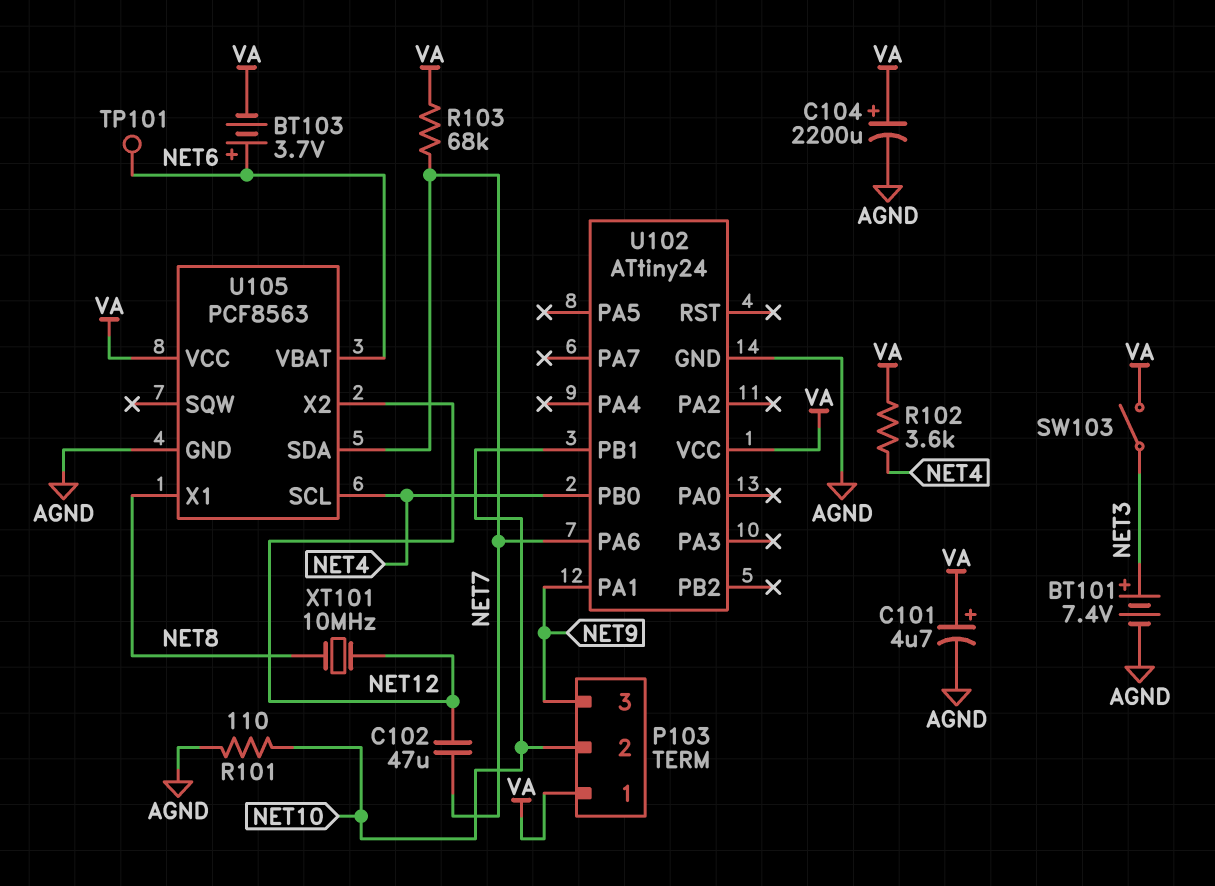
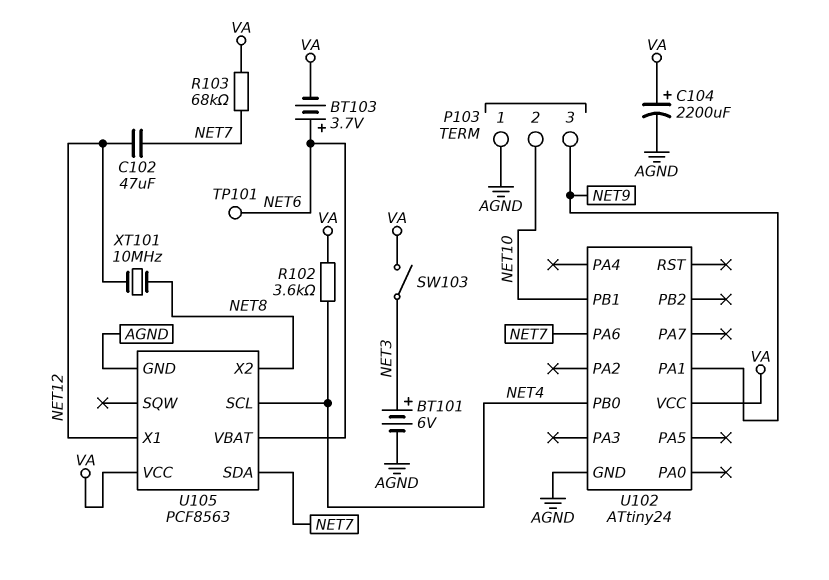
BT101: 7.4V (plus NET3, minus AGND) -> 6V (plus NET3, minus AGND)
C101: 4.7uF (plus VA, minus AGND) -> none
P103 pin 1: VA -> AGND
R101: 110 (AGND, NET10) -> none
U105 pin X1: NET8 -> NET12
U105 pin X2: NET12 -> NET8

